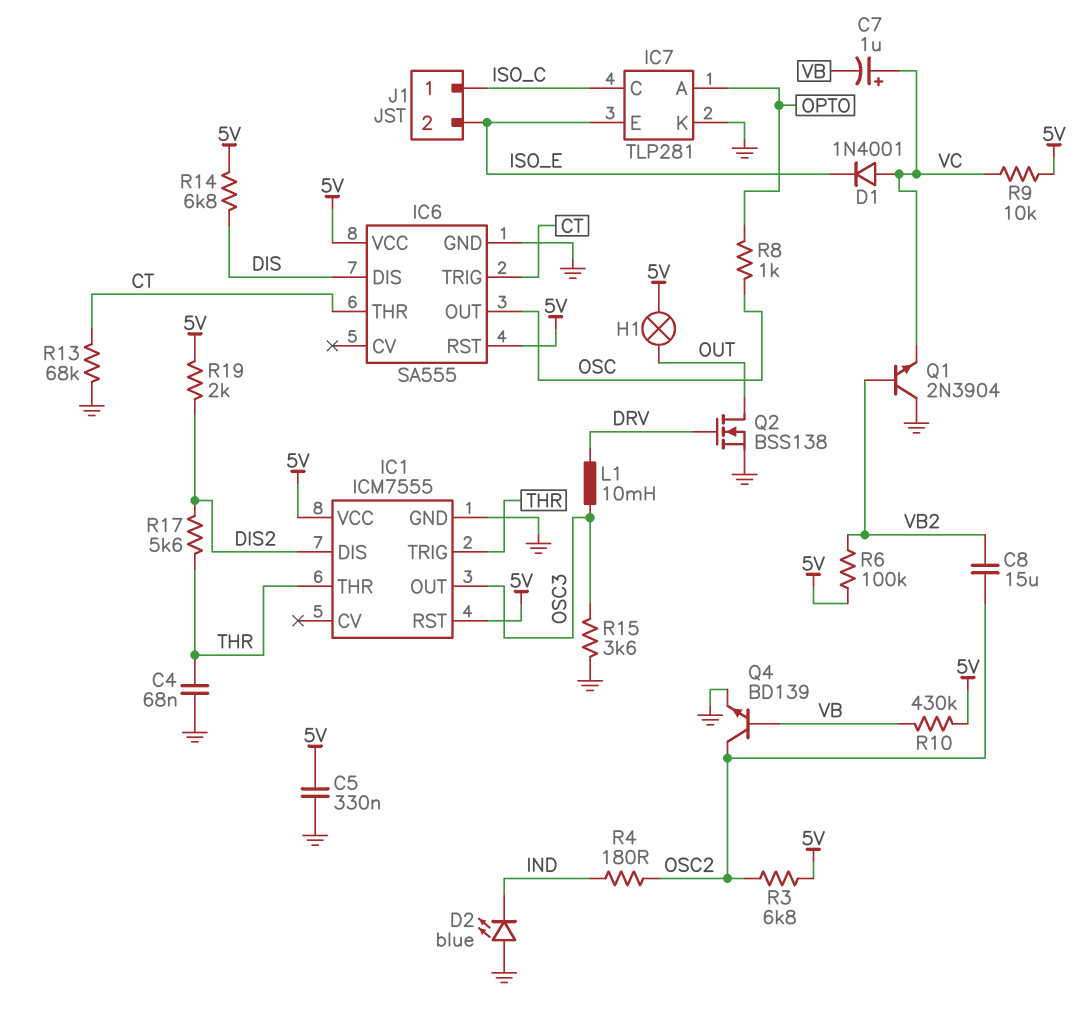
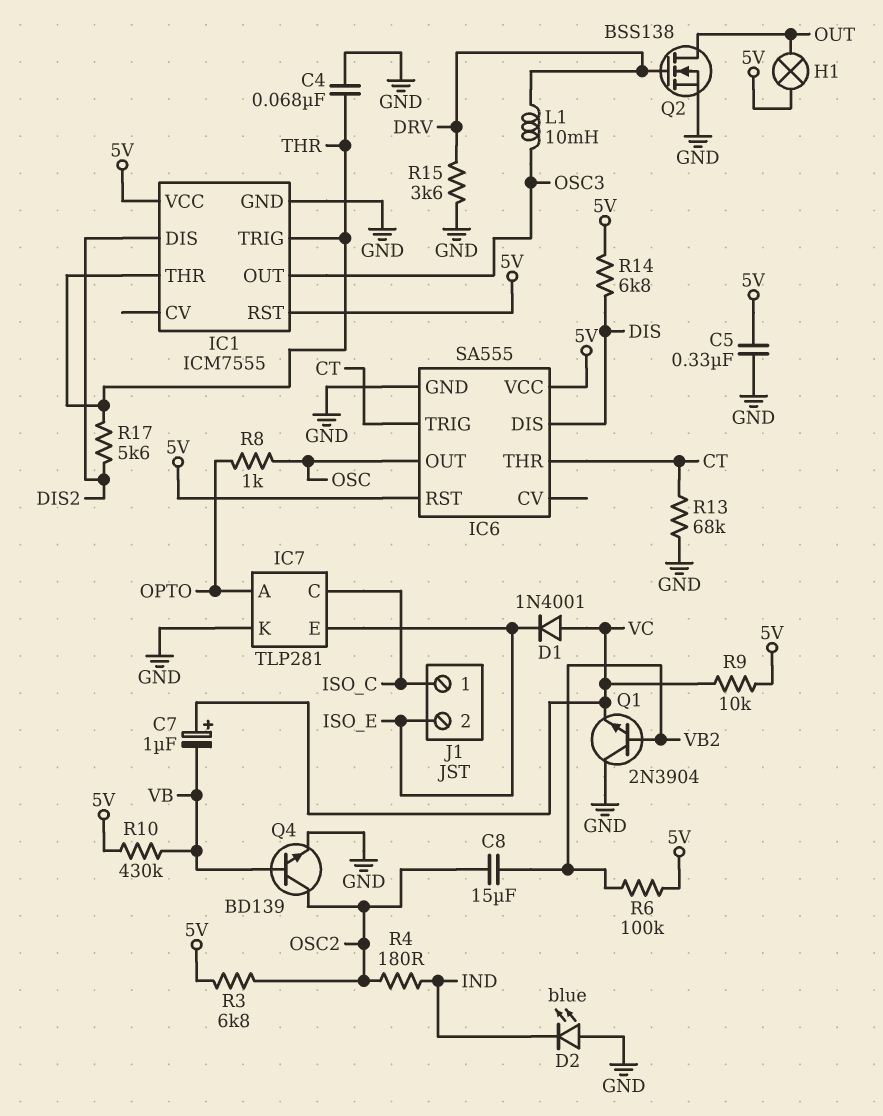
R15: 3.6k (GND, OSC3) -> 3.6k (DRV, GND)
R19: 2k (5V, DIS2) -> none

